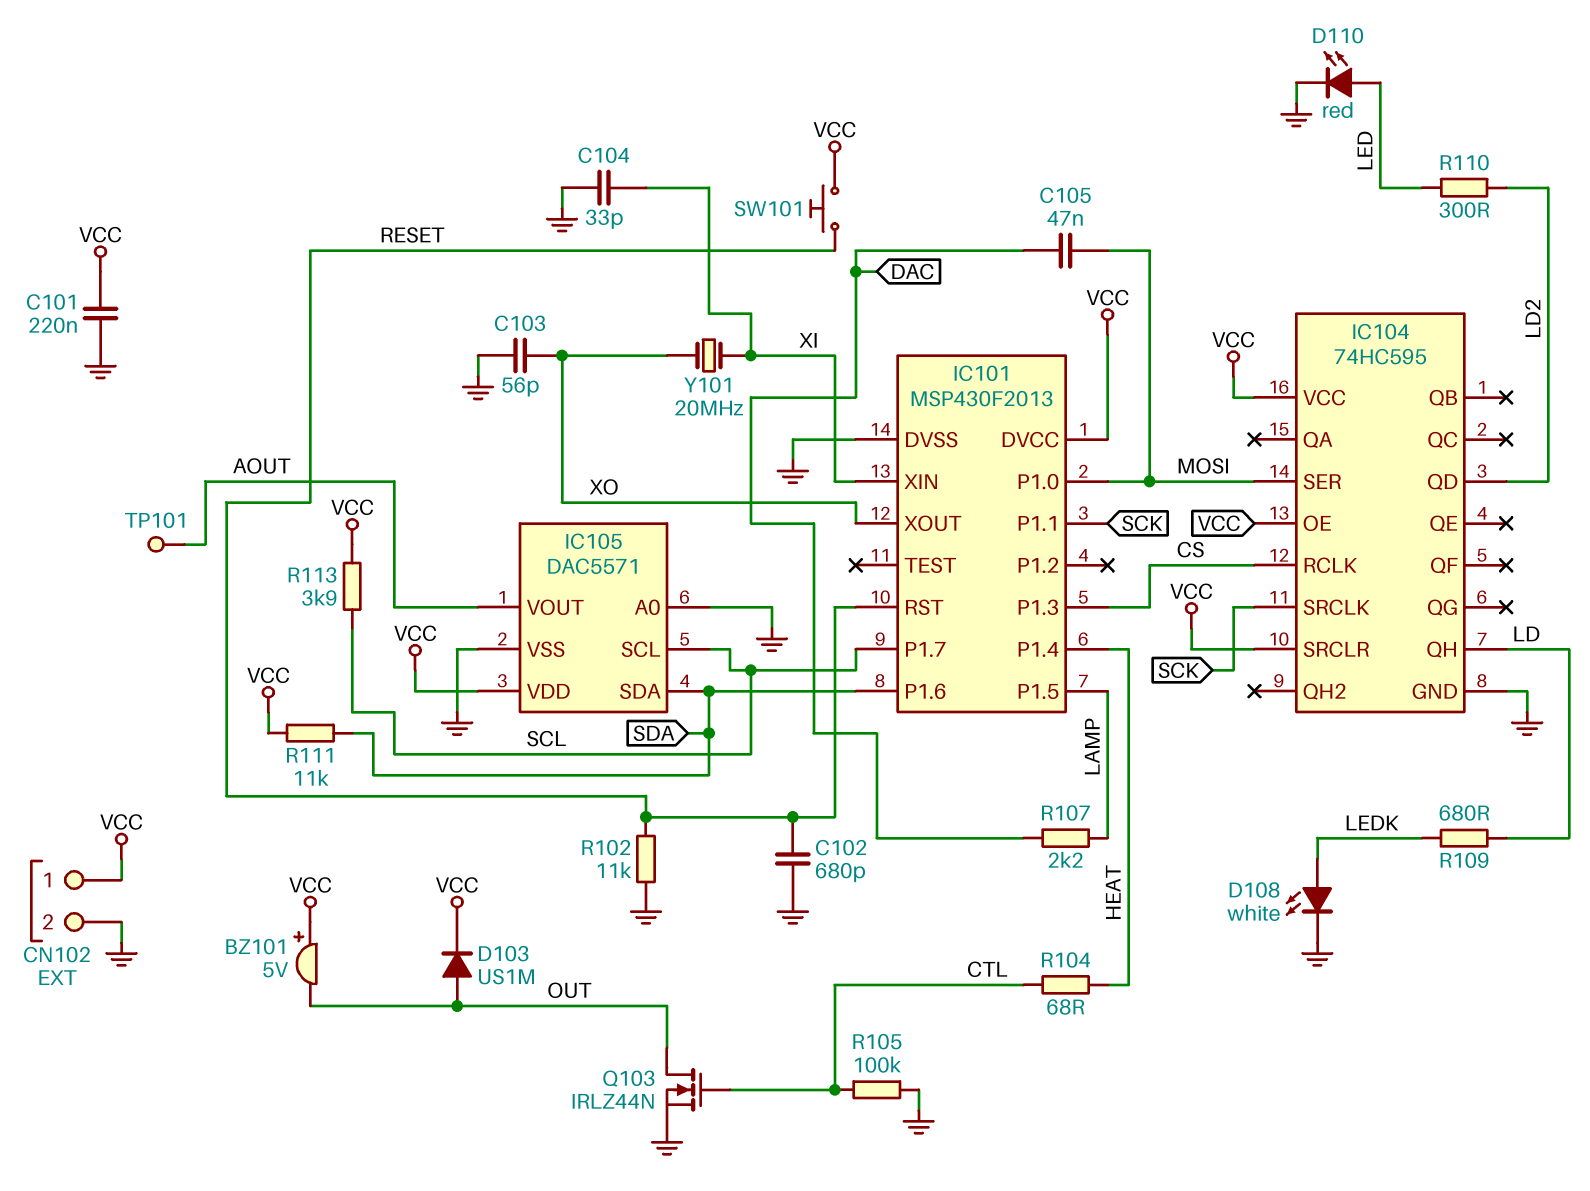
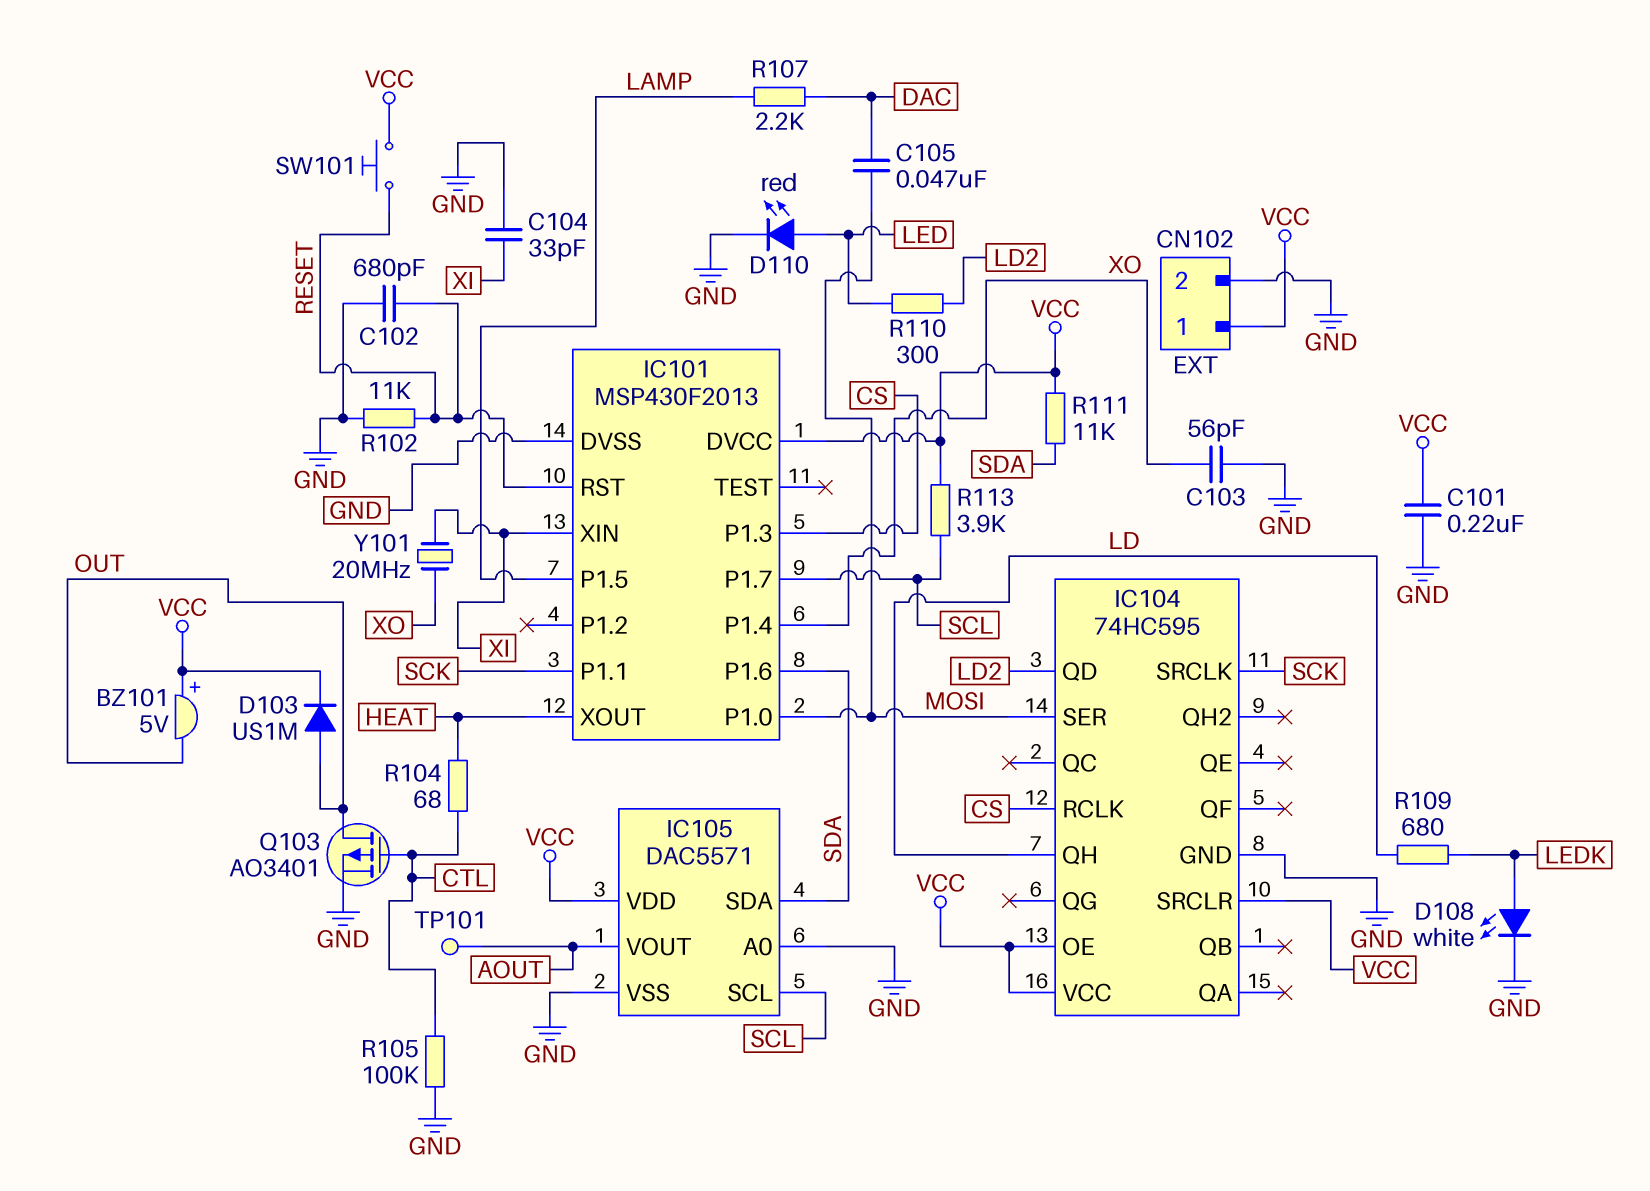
IC101 pin P1.4: HEAT -> XO
IC101 pin XOUT: XO -> HEAT
Q103: NMOS IRLZ44N (G CTL, D OUT, S GND) -> PMOS AO3401 (G CTL, D OUT, S GND)

